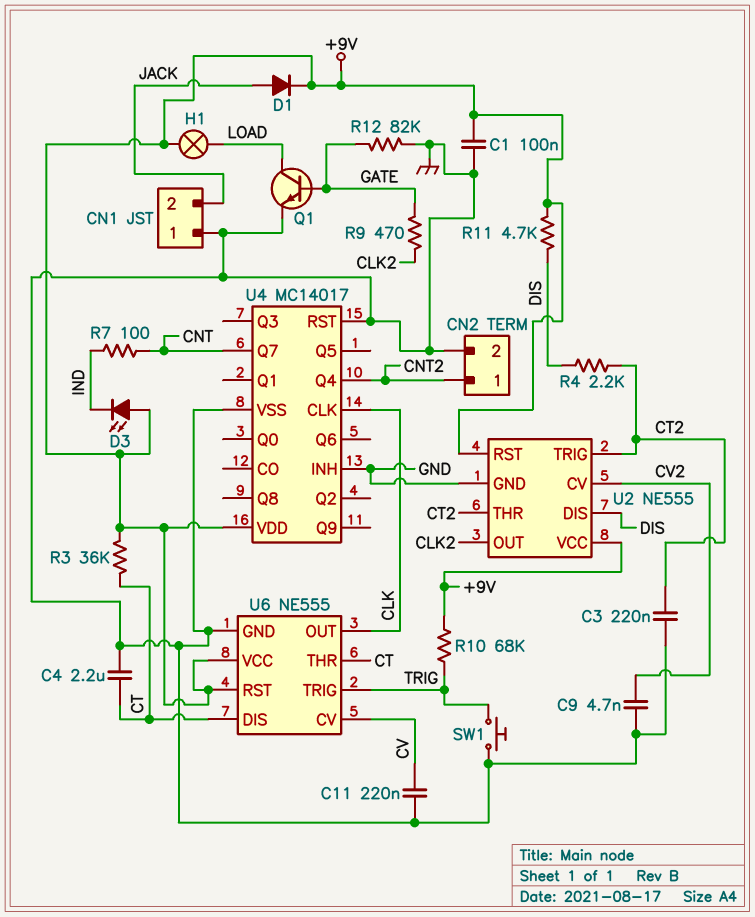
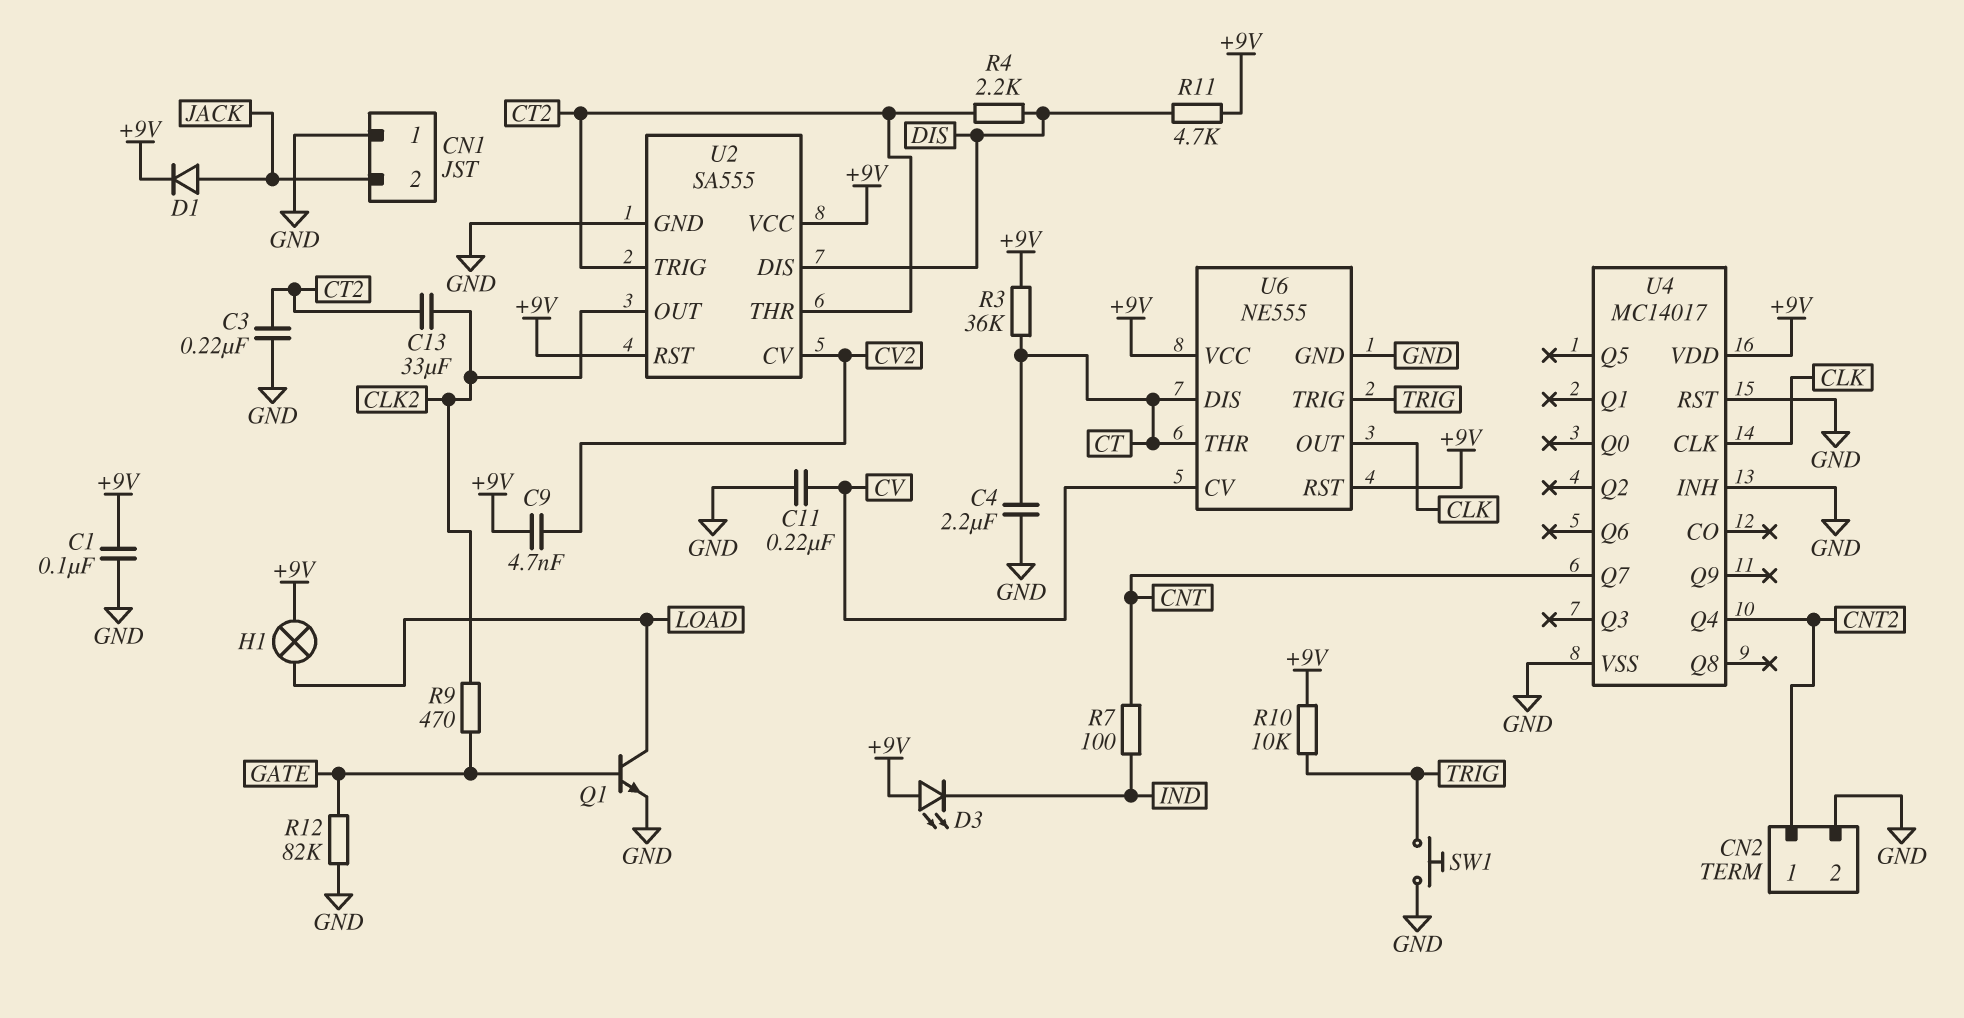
C9: 4.7nF (CV2, GND) -> 4.7nF (+9V, CV2)
C13: none -> 33uF (CLK2, CT2)
R10: 68k (+9V, TRIG) -> 10k (+9V, TRIG)
U2: NE555 -> SA555

